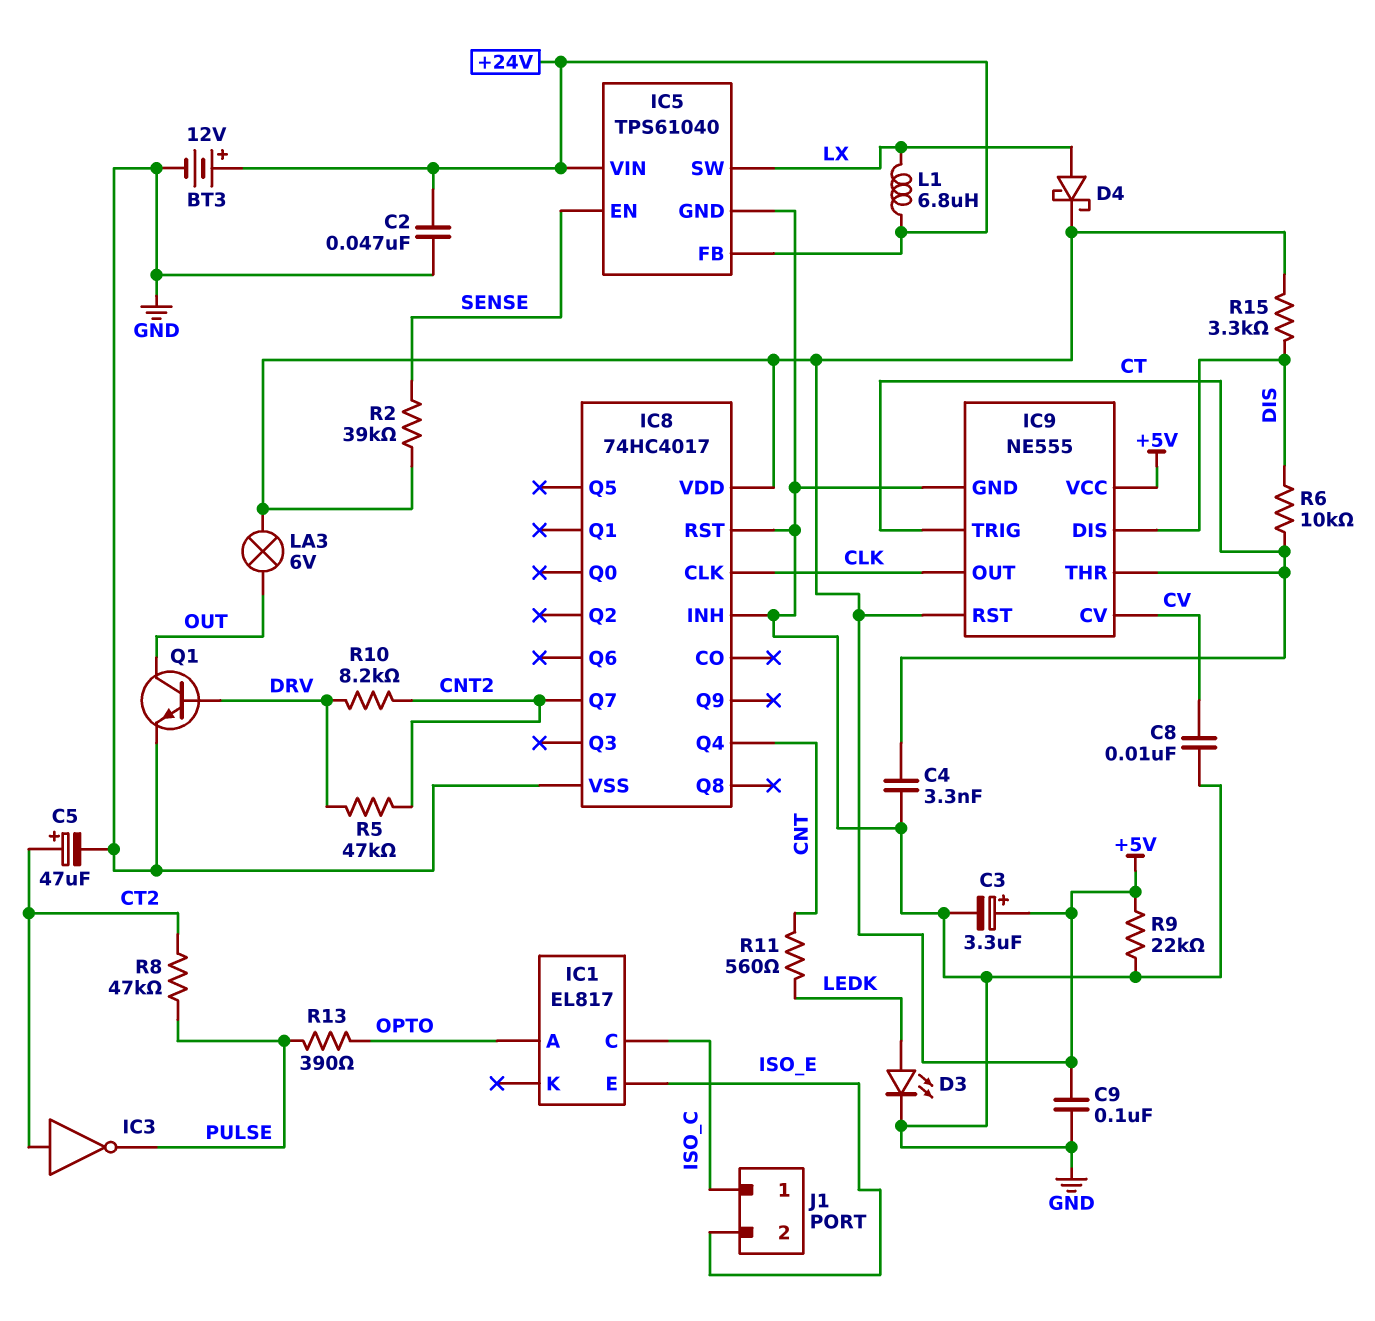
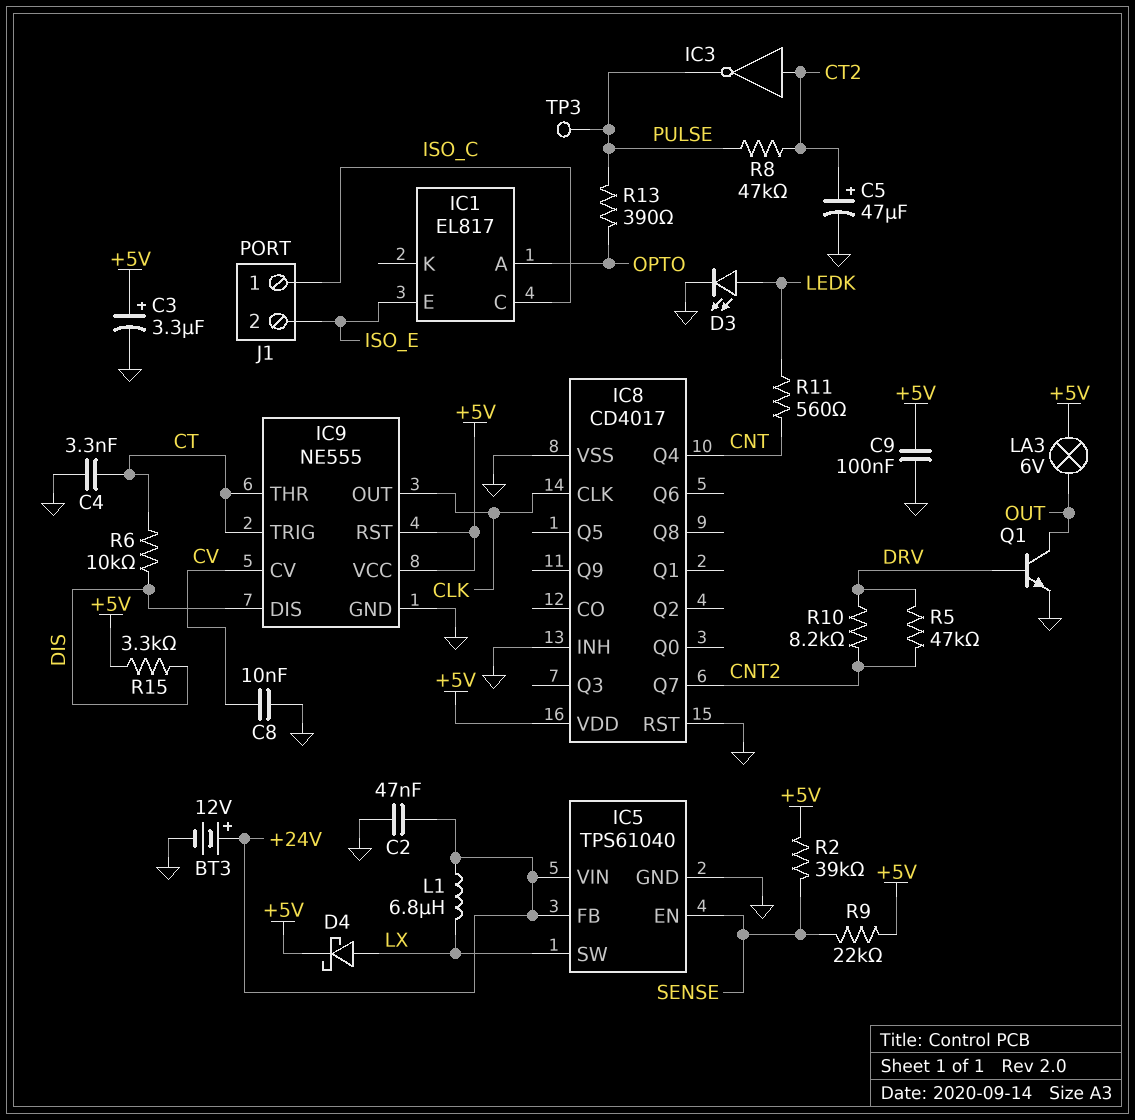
IC8: 74HC4017 -> CD4017
R9: 22k (+5V, GND) -> 22k (+5V, SENSE)
TP3: none -> test point (PULSE)

